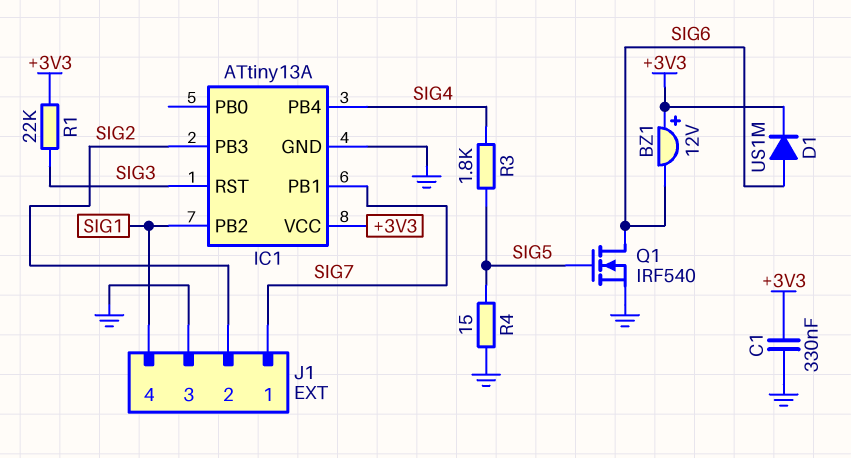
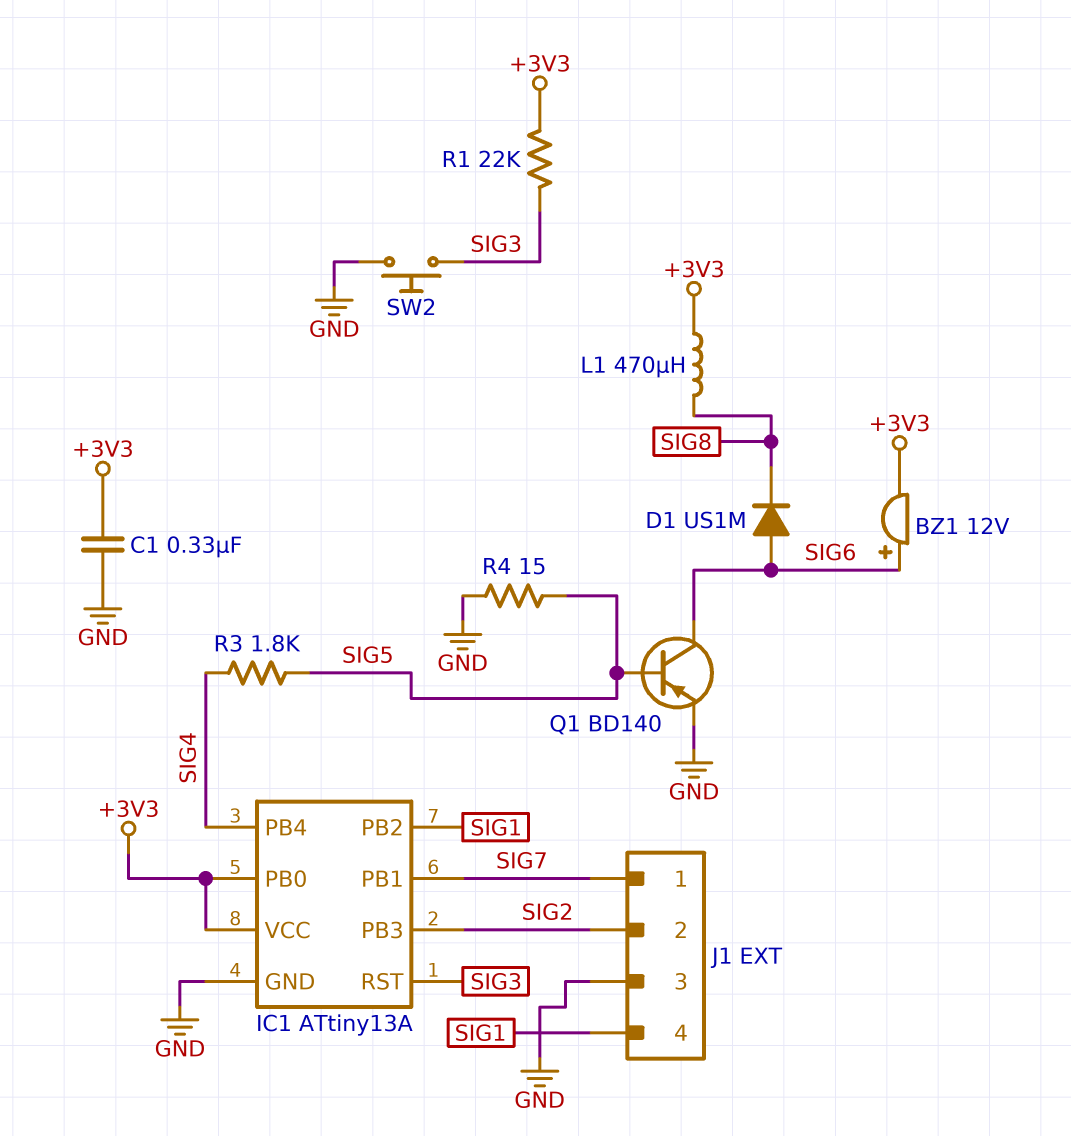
BZ1: buzzer 12V (plus +3V3, minus SIG6) -> buzzer 12V (plus SIG6, minus +3V3)
D1: diode US1M (A SIG6, K +3V3) -> diode US1M (A SIG6, K SIG8)
IC1 pin PB0: none -> +3V3
L1: none -> 470uH (+3V3, SIG8)
Q1: NMOS IRF540 (G SIG5, D SIG6, S GND) -> PNP BD140 (B SIG5, C SIG6, E GND)
SW2: none -> button (GND, SIG3)

